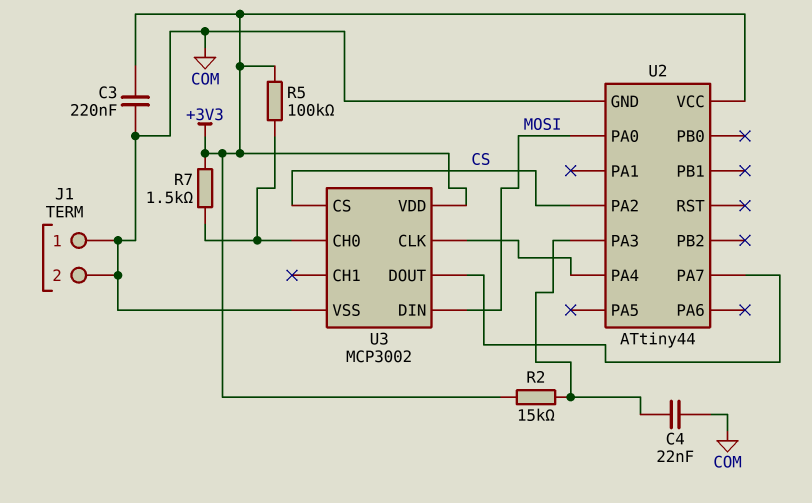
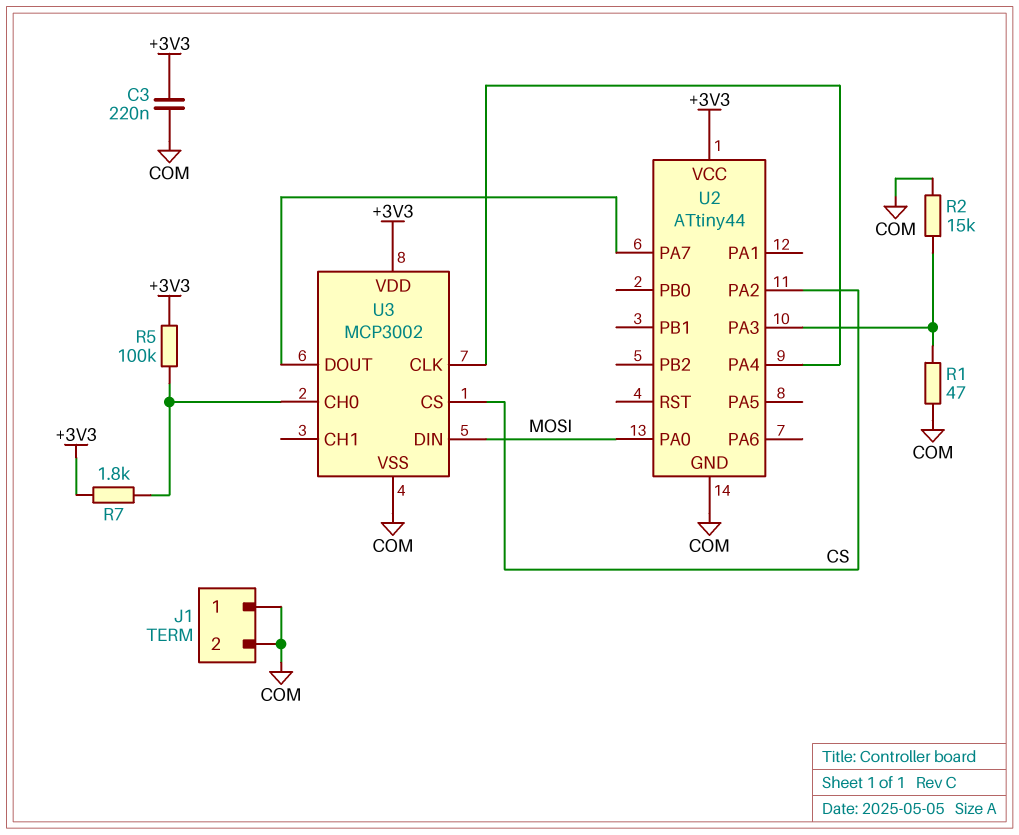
C4: 22nF (COM, U2/PA3) -> none
R1: none -> 47 (COM, U2/PA3)
R2: 15k (+3V3, U2/PA3) -> 15k (COM, U2/PA3)
R7: 1.5k (+3V3, U3/CH0) -> 1.8k (+3V3, U3/CH0)

